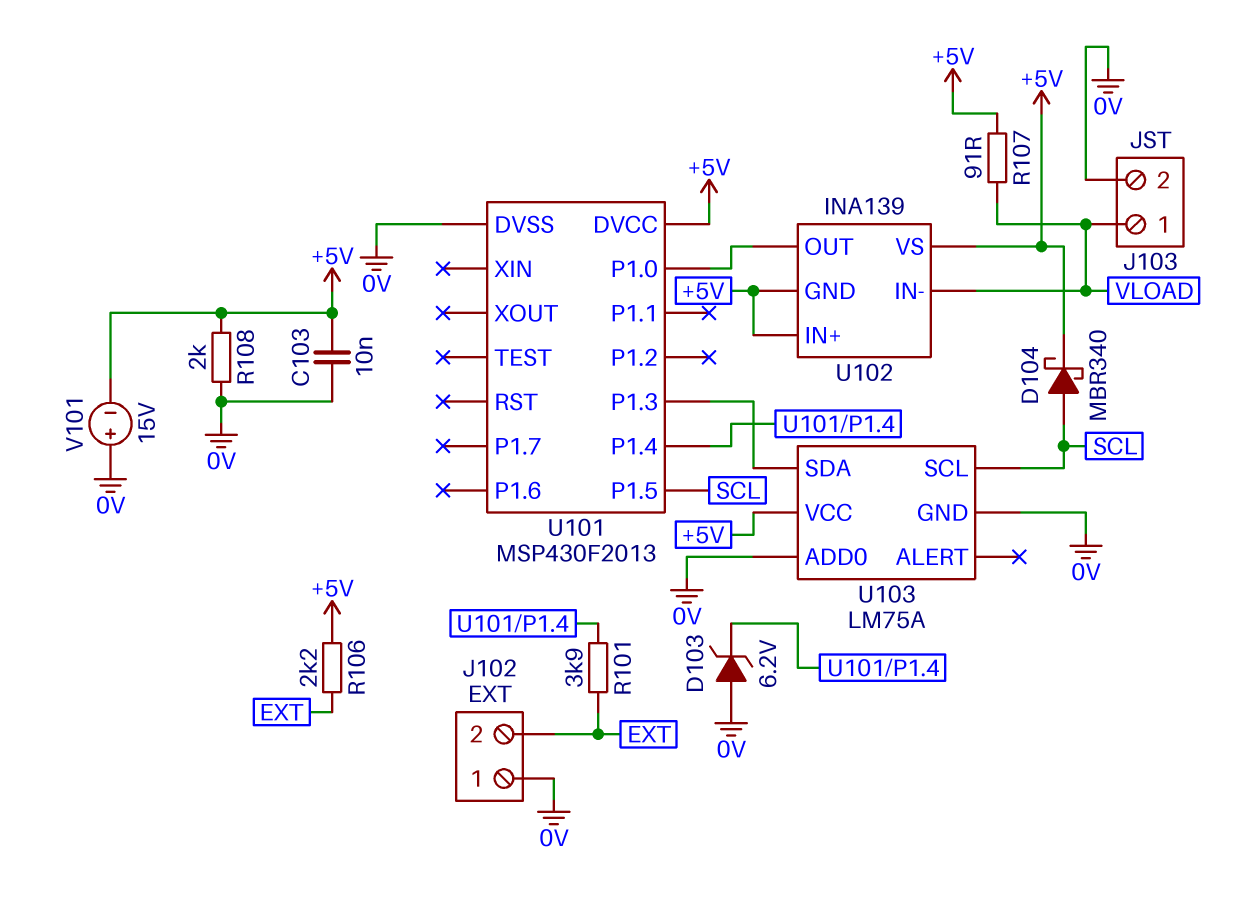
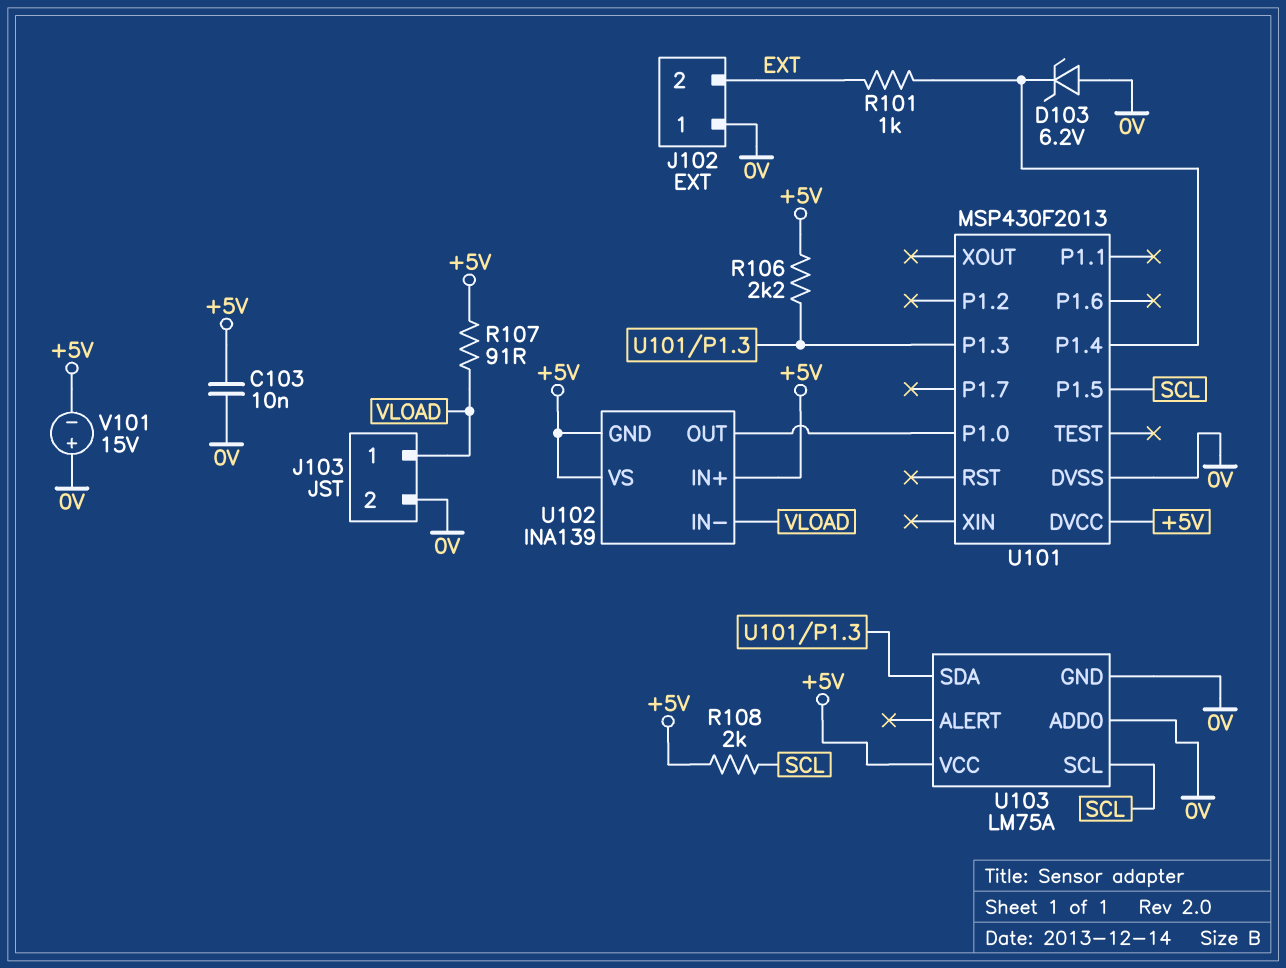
D104: schottky MBR340 (A SCL, K +5V) -> none
R101: 3.9k (EXT, U101/P1.4) -> 1k (EXT, U101/P1.4)
R106: 2.2k (+5V, EXT) -> 2.2k (+5V, U101/P1.3)
R108: 2k (+5V, 0V) -> 2k (+5V, SCL)

